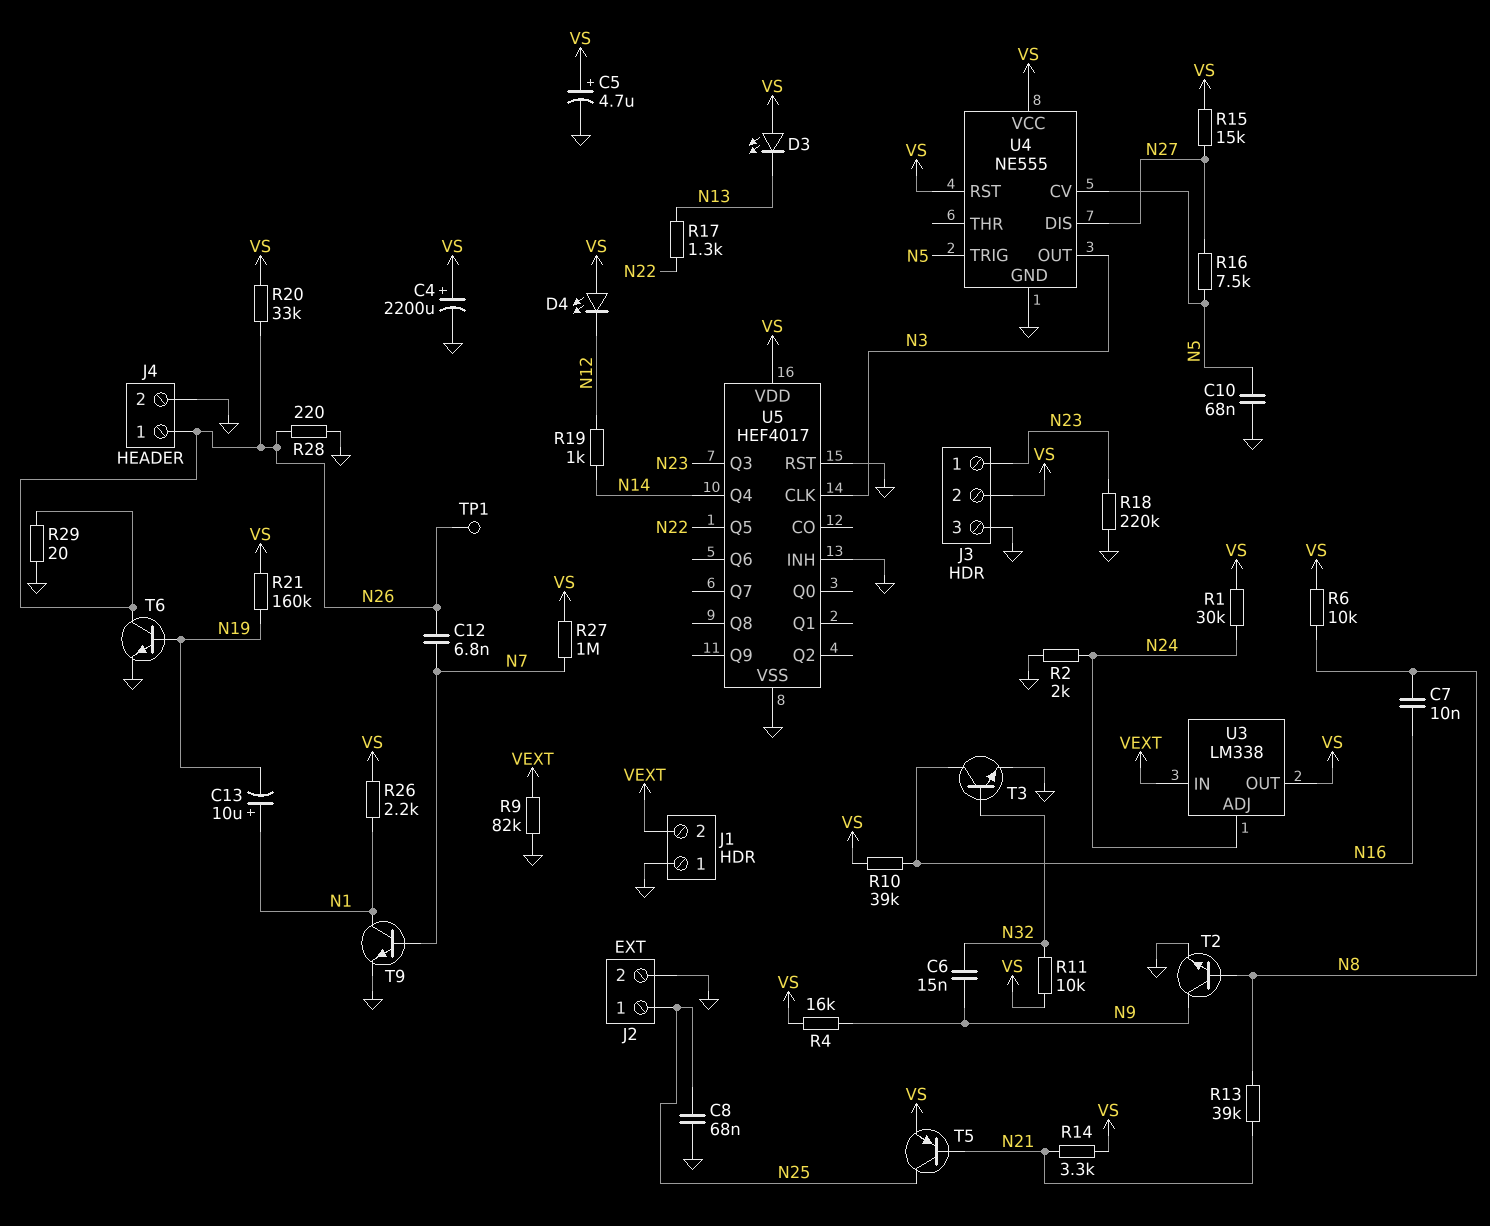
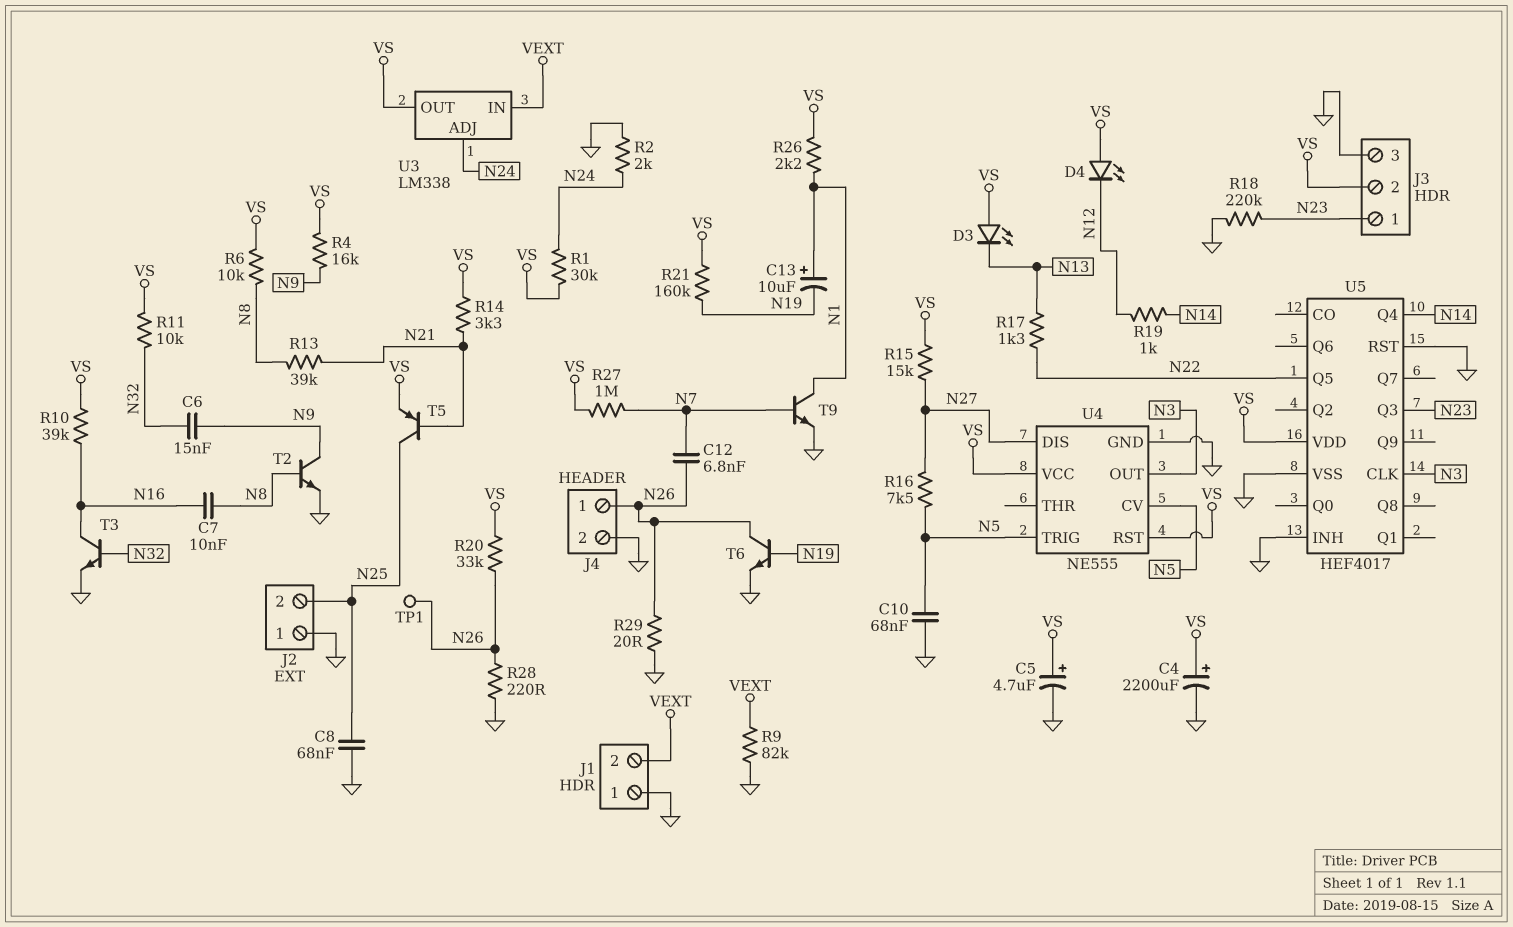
J2 pin 1: N25 -> GND
J2 pin 2: GND -> N25

